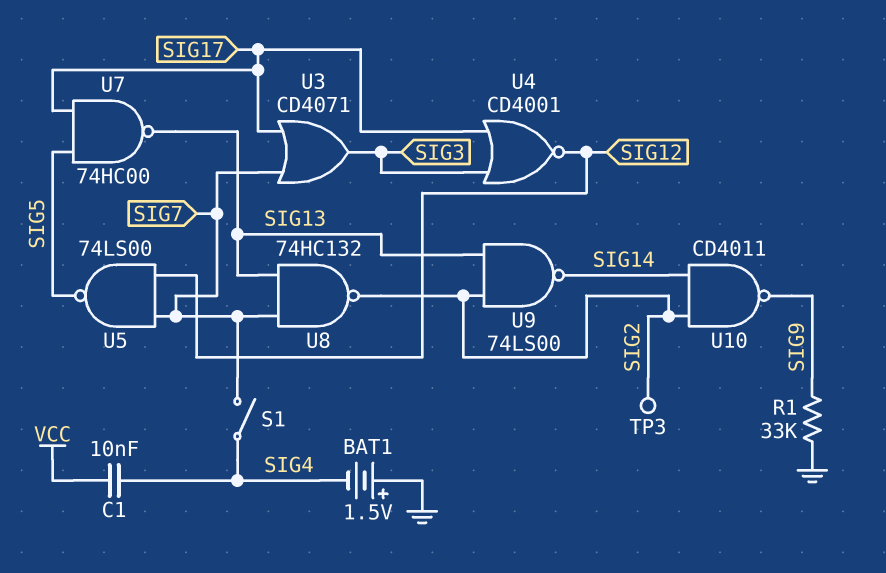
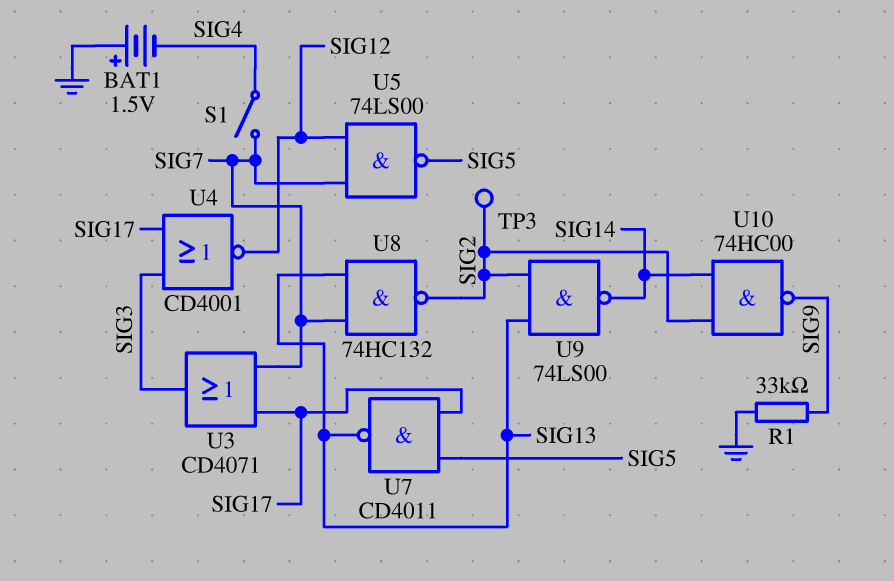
C1: 10nF (SIG4, VCC) -> none
U7: NAND 74HC00 (in SIG5, in SIG17, out SIG13) -> NAND CD4011 (in SIG5, in SIG17, out SIG13)
U10: NAND CD4011 (in SIG2, in SIG14, out SIG9) -> NAND 74HC00 (in SIG2, in SIG14, out SIG9)

